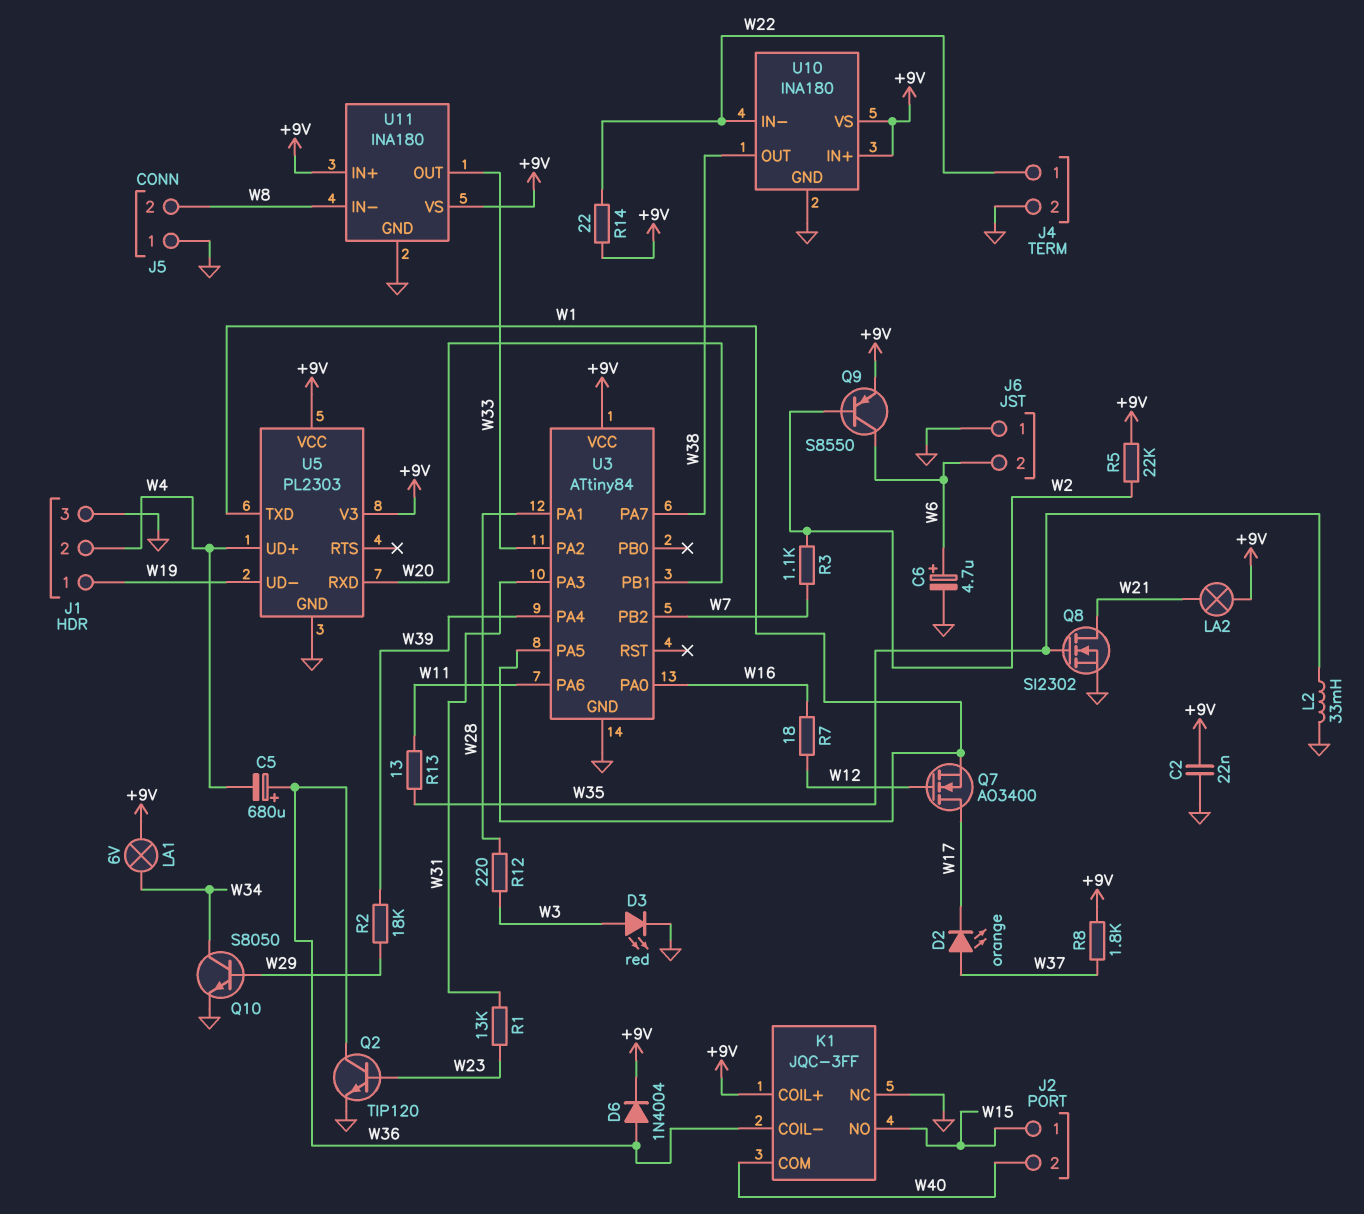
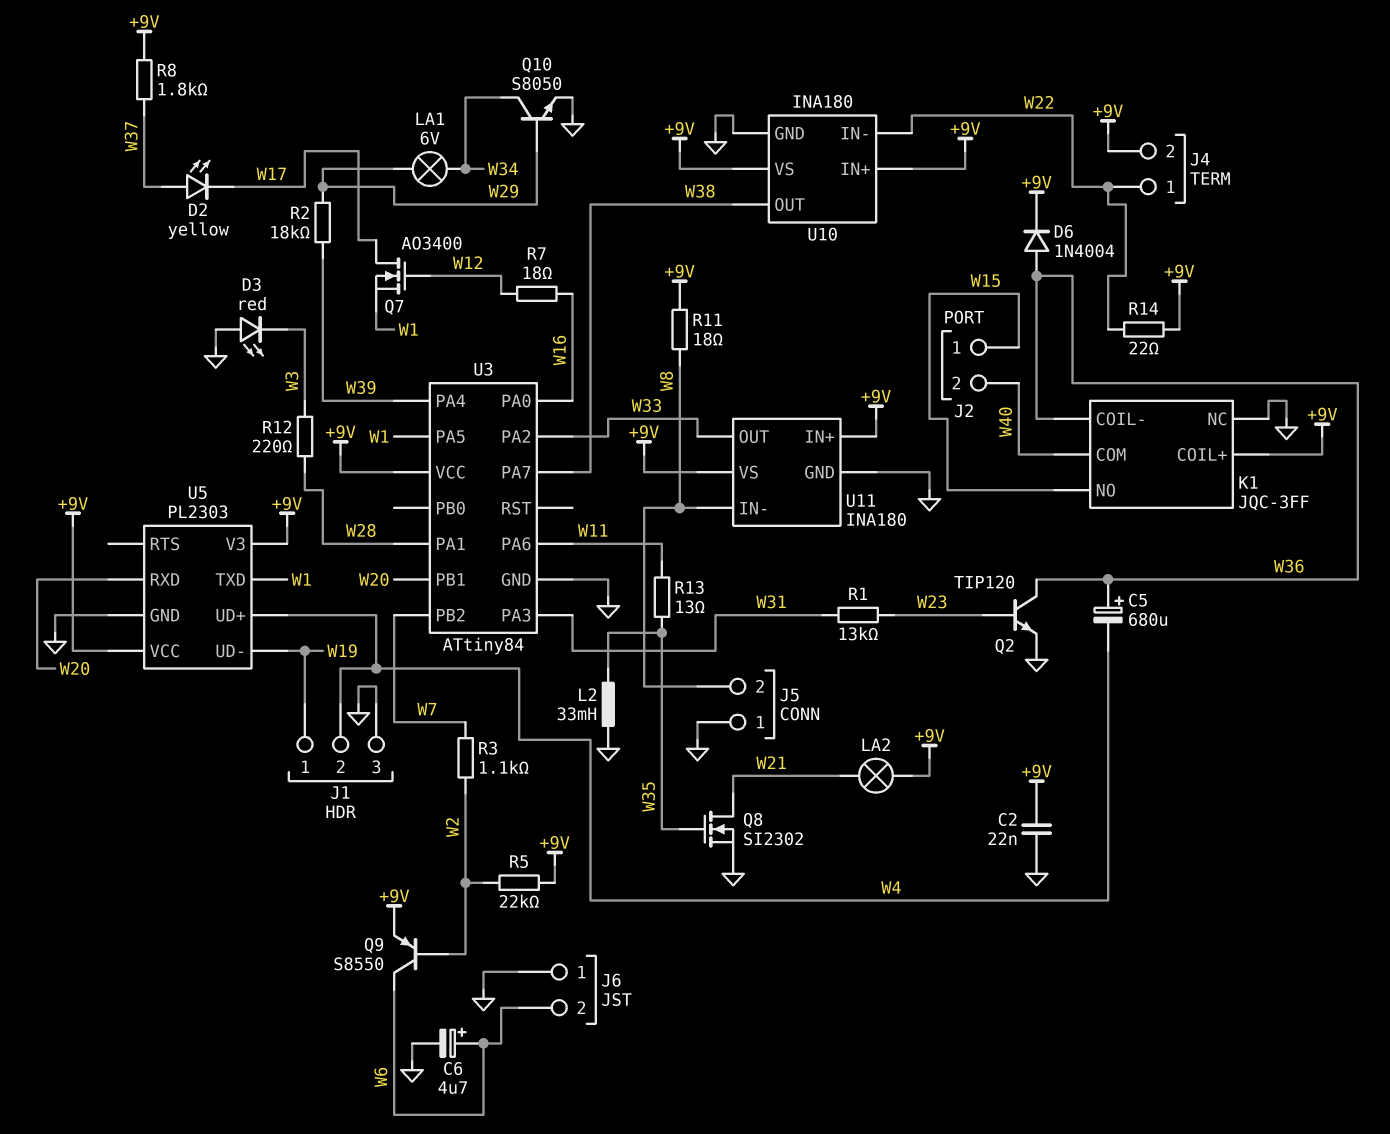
D2: LED orange (A W37, K W17) -> LED yellow (A W37, K W17)
D3: LED red (A W3, K GND) -> LED red (A GND, K W3)
J4 pin 2: GND -> +9V
LA1: lamp 6V (+9V, W34) -> lamp 6V (W29, W34)
R11: none -> 18 (+9V, W8)

